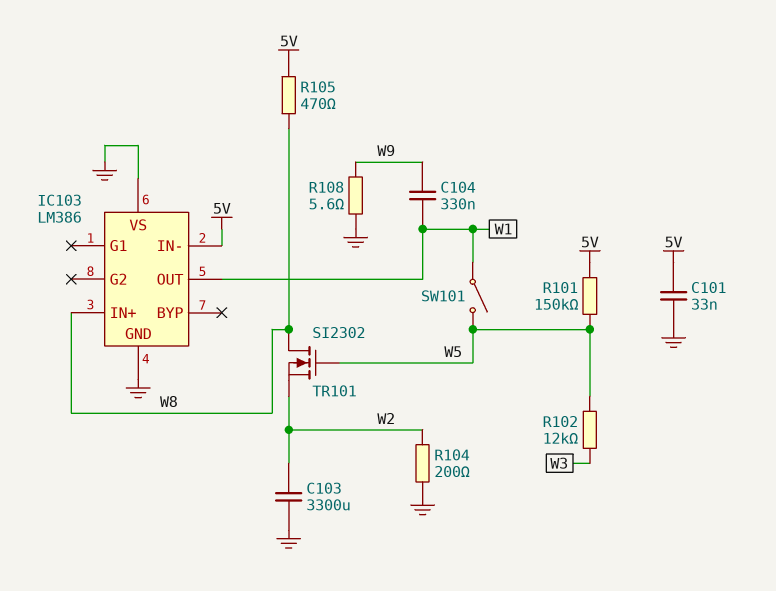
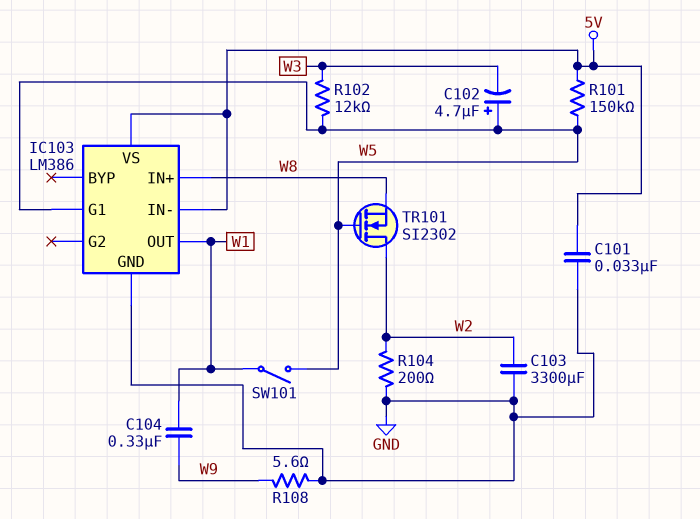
C102: none -> 4.7uF (plus W5, minus W3)
IC103 pin G1: none -> W5
IC103 pin VS: GND -> 5V
R105: 470 (5V, W8) -> none
TR101: NMOS SI2302 (G W5, D W8, S W2) -> NMOS SI2302 (G W5, D W2, S W8)

